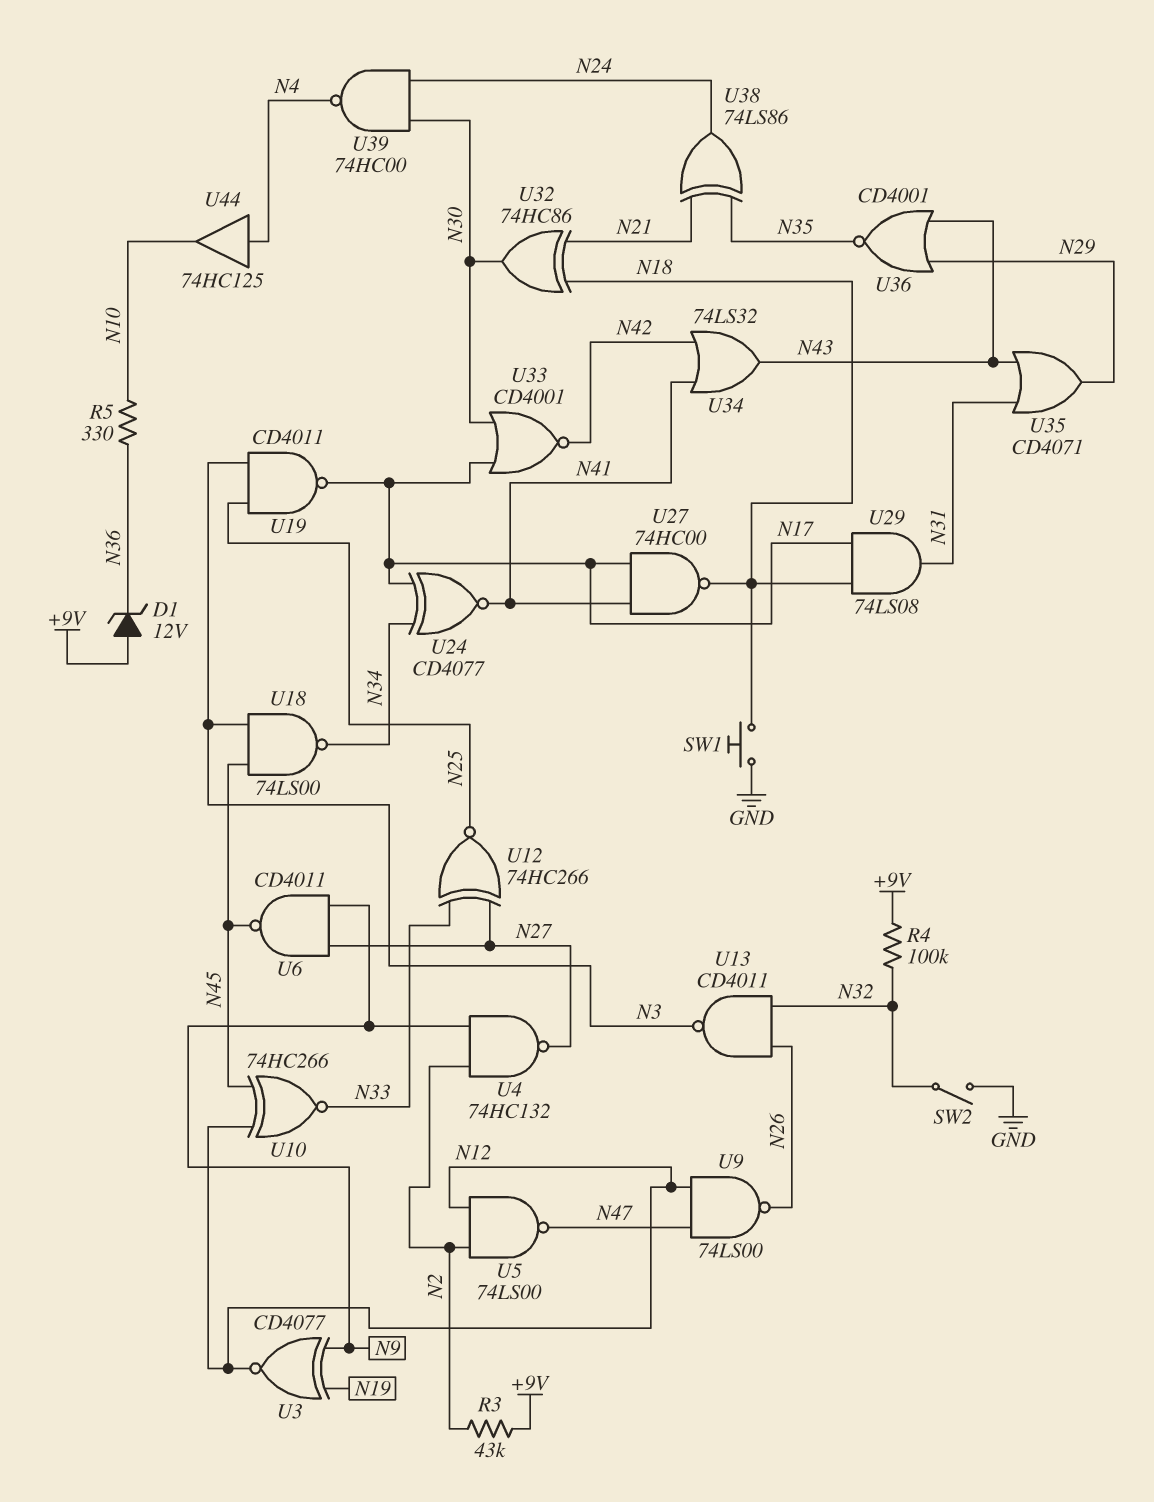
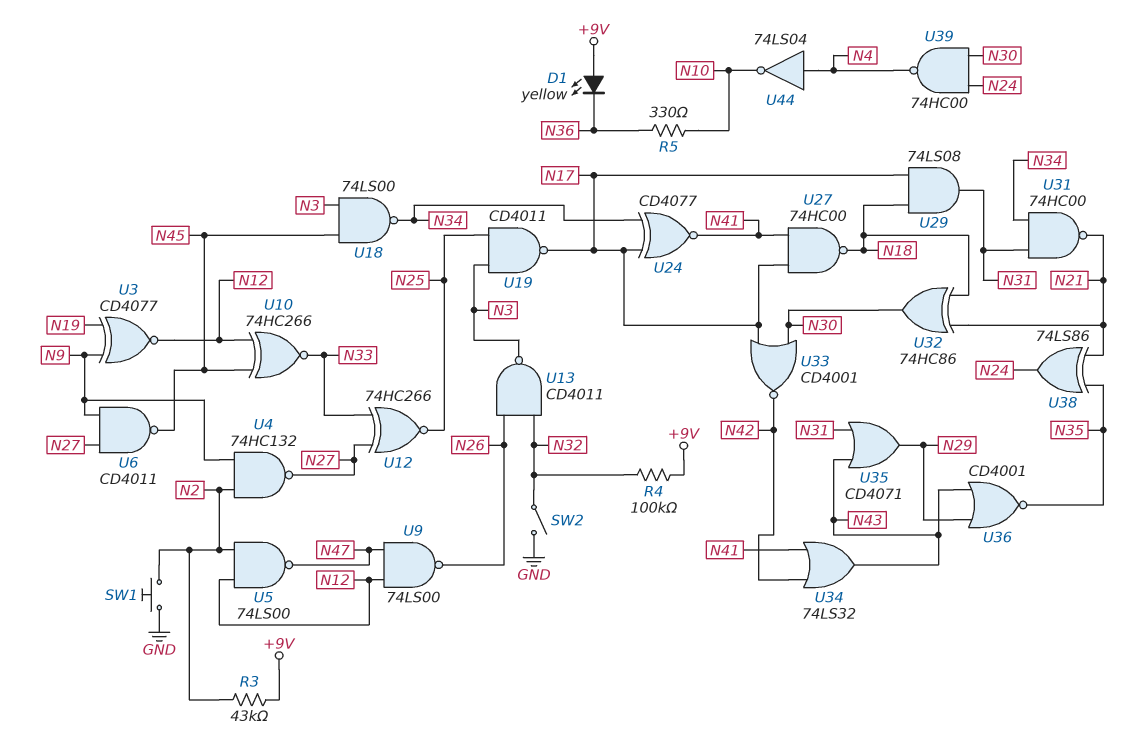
D1: zener 12V (A +9V, K N36) -> LED yellow (A +9V, K N36)
SW1: button (GND, N18) -> button (GND, N2)
U31: none -> NAND 74HC00 (in N31, in N34, out N21)
U44: buffer 74HC125 (in N4, out N10) -> NOT 74LS04 (in N4, out N10)

